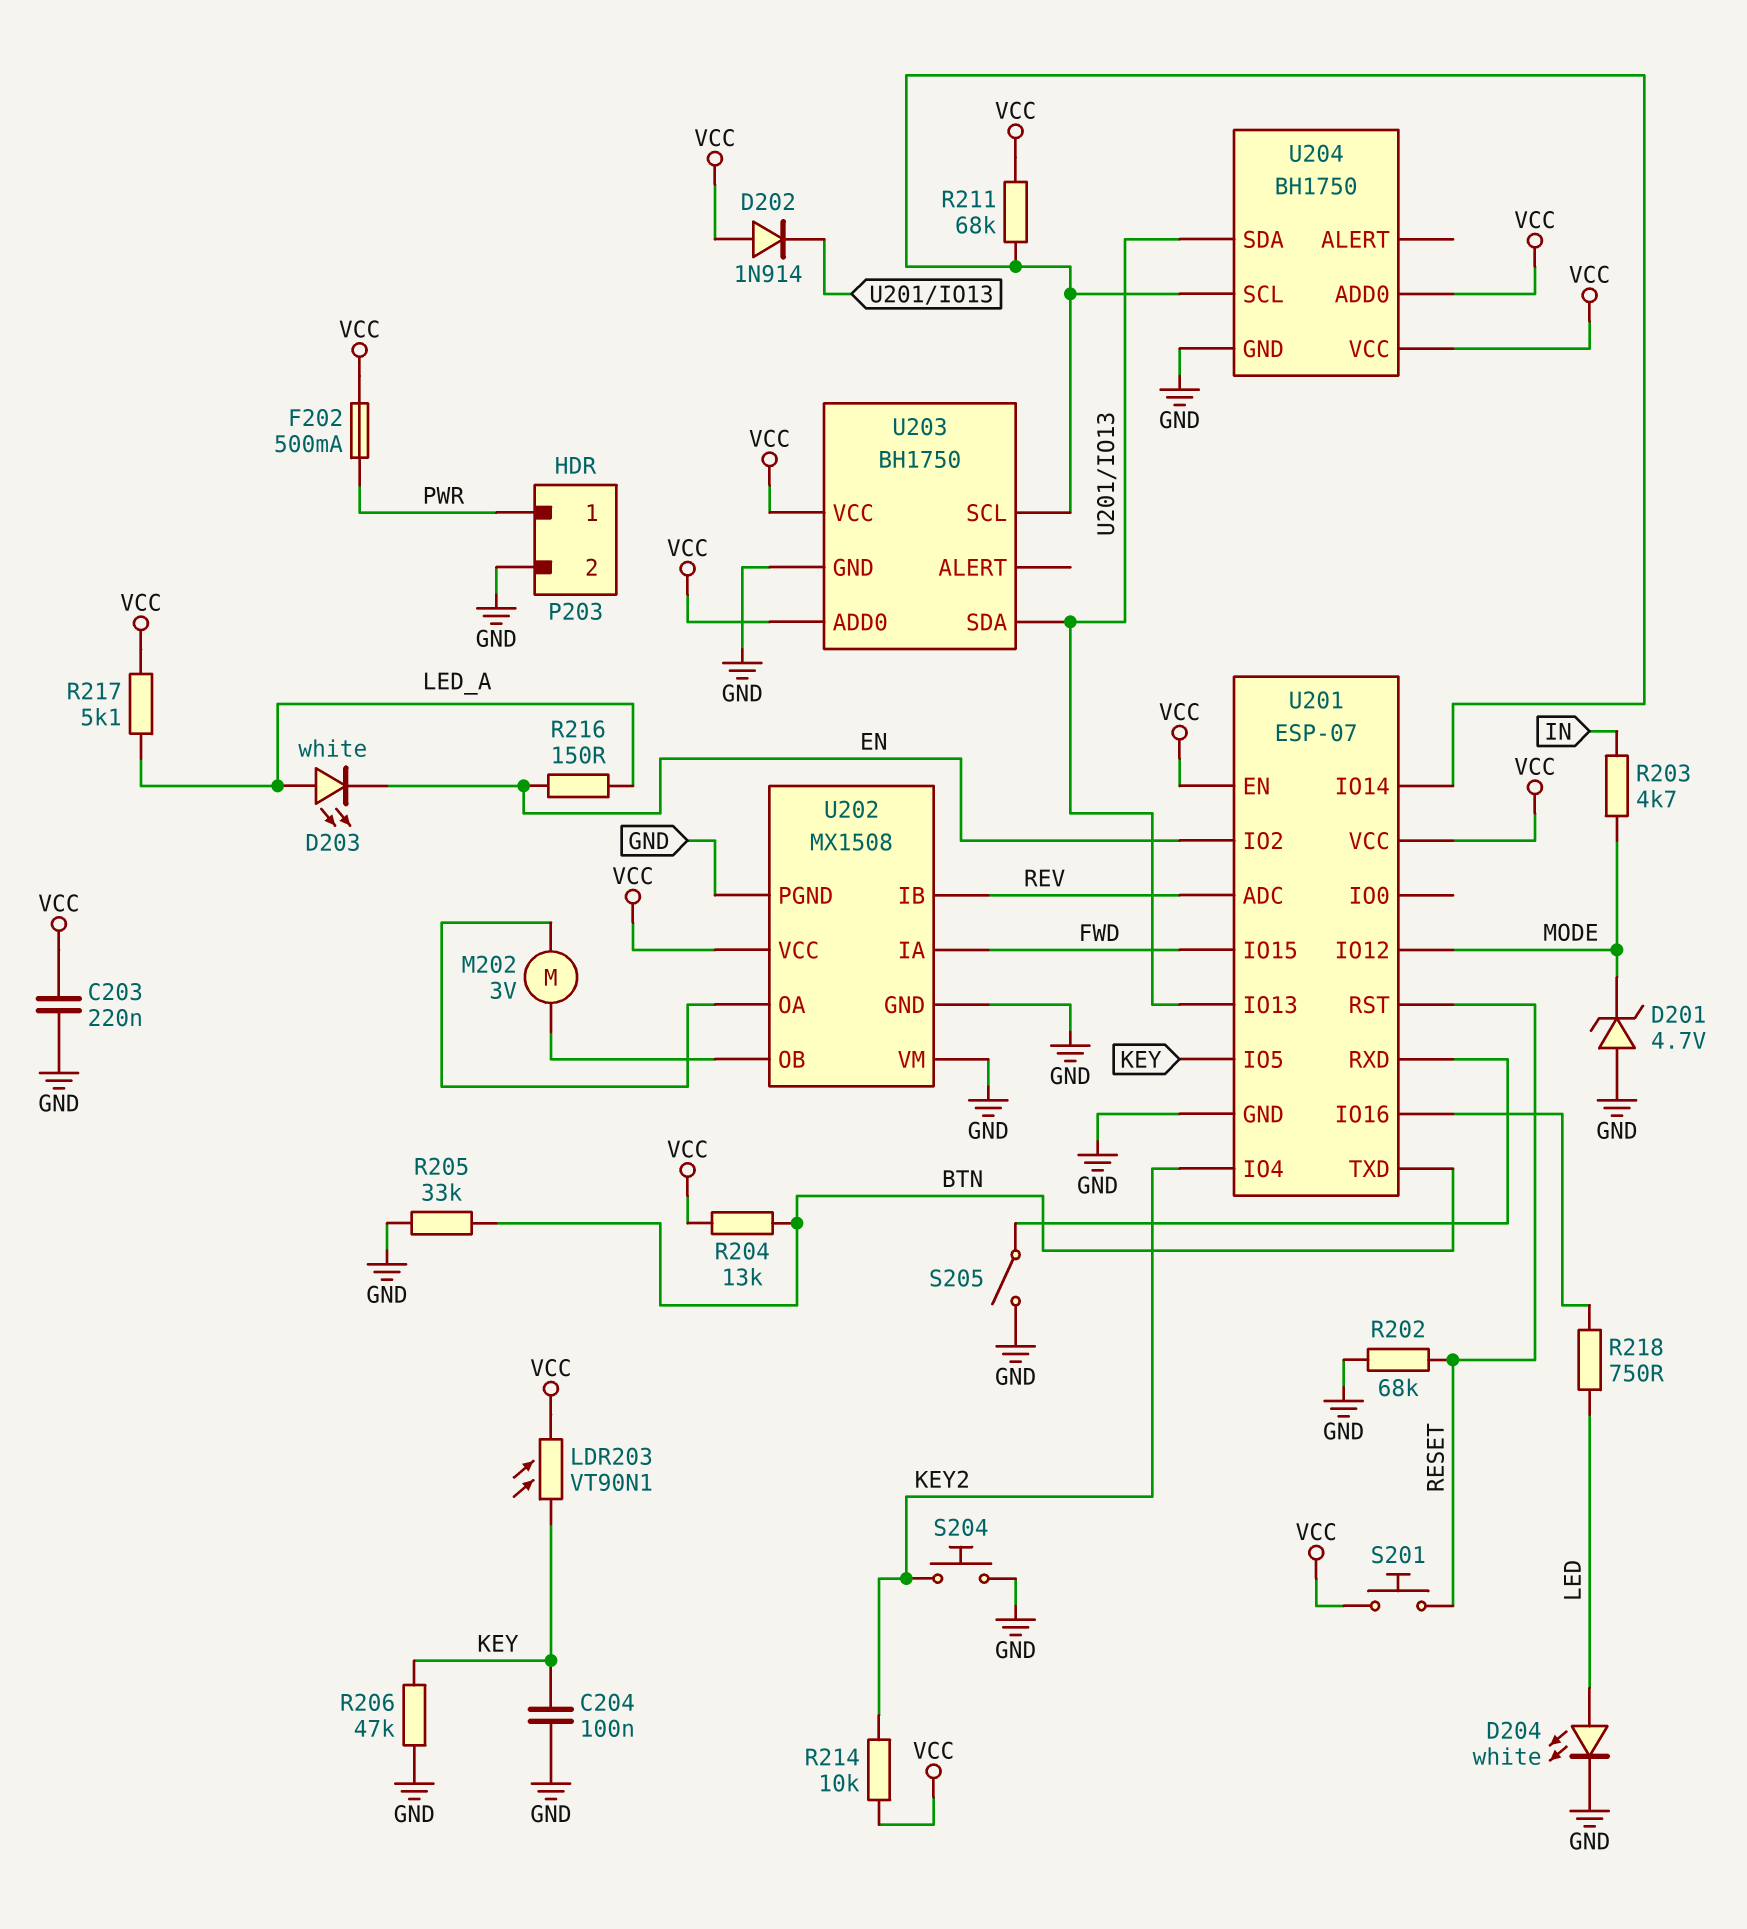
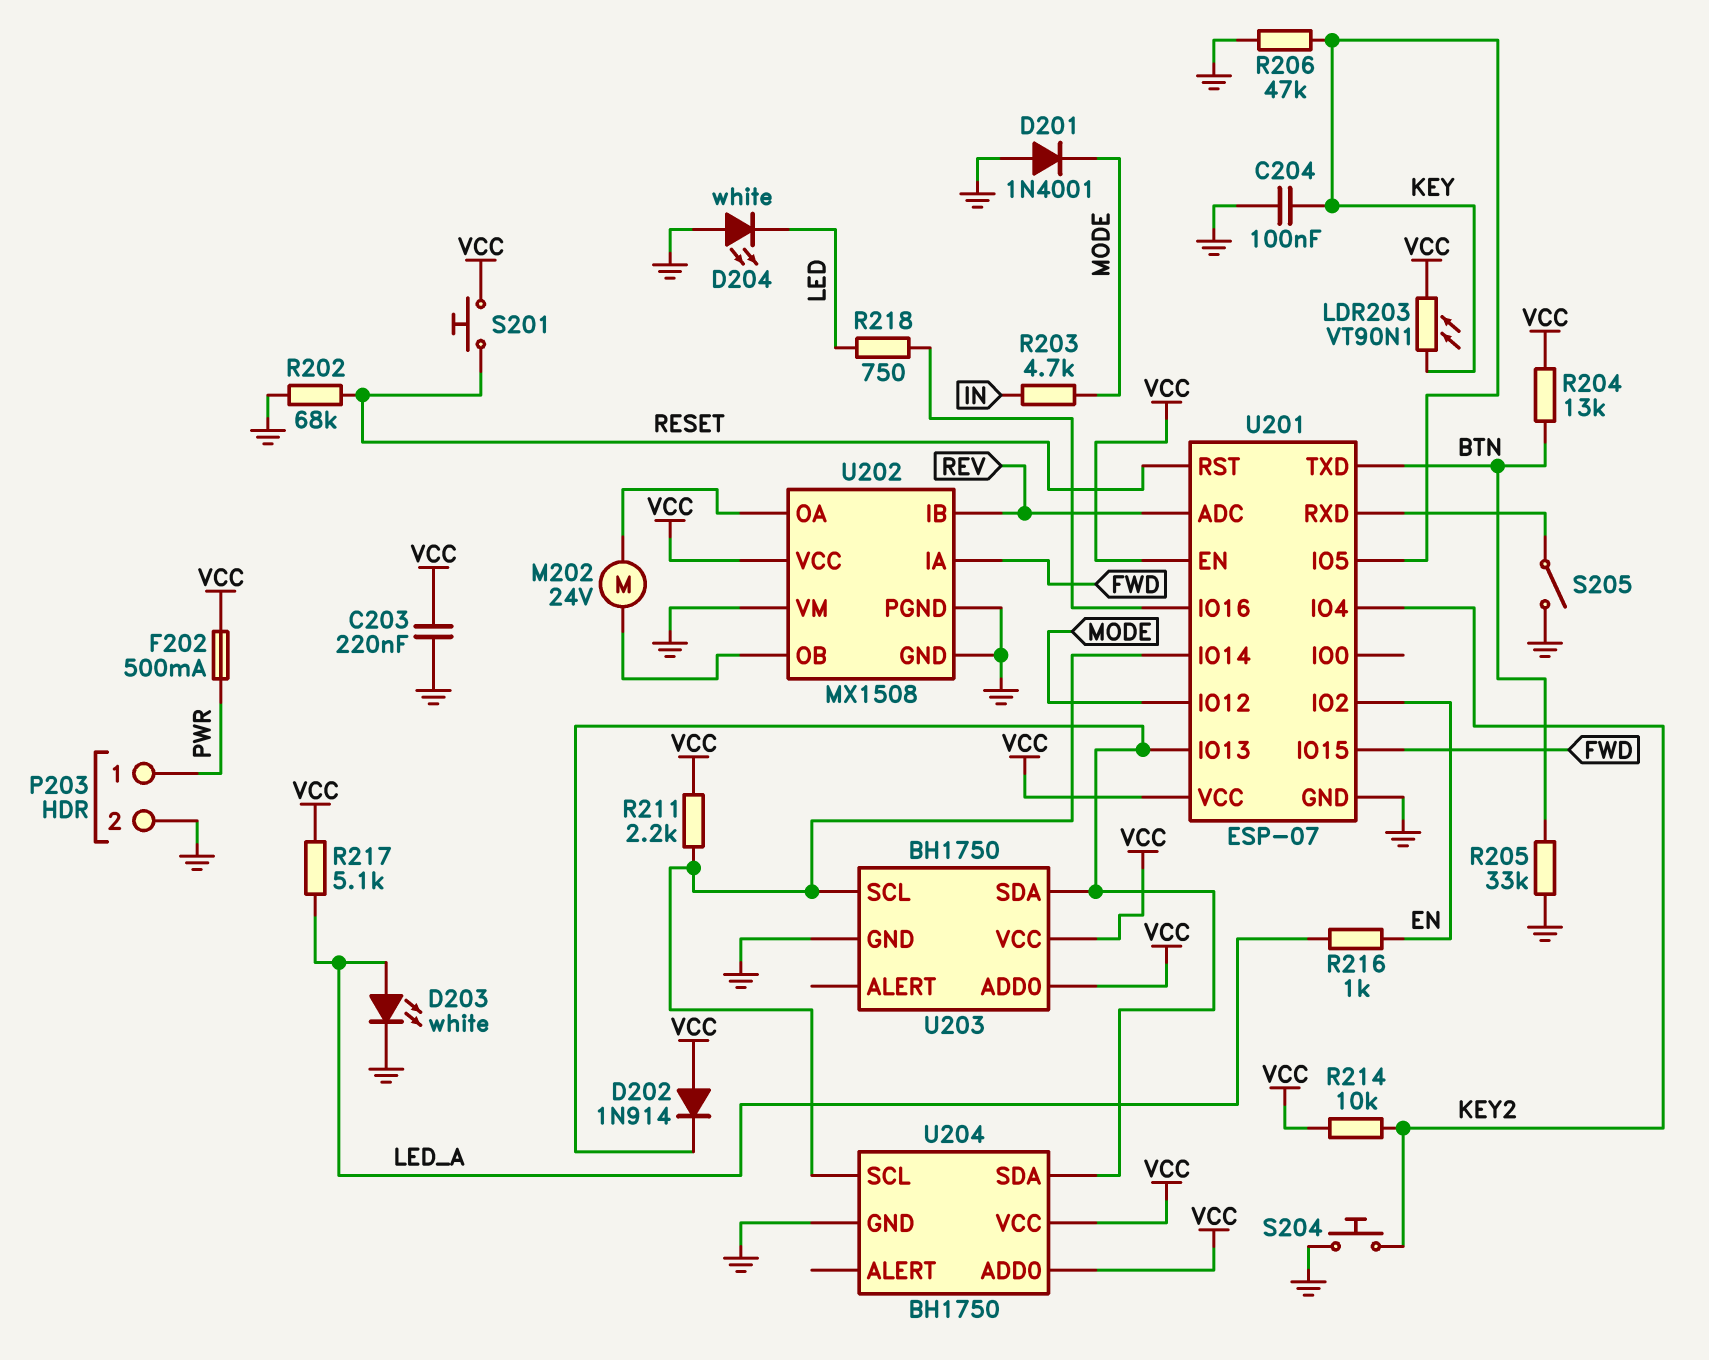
D201: zener 4.7V (A GND, K MODE) -> diode 1N4001 (A GND, K MODE)
D203: LED white (A LED_A, K EN) -> LED white (A LED_A, K GND)
D204: LED white (A LED, K GND) -> LED white (A GND, K LED)
M202: motor 3V (U202/OA, U202/OB) -> motor 24V (U202/OA, U202/OB)
R211: 68k (U201/IO14, VCC) -> 2.2k (U201/IO14, VCC)
R216: 150 (EN, LED_A) -> 1k (EN, LED_A)

